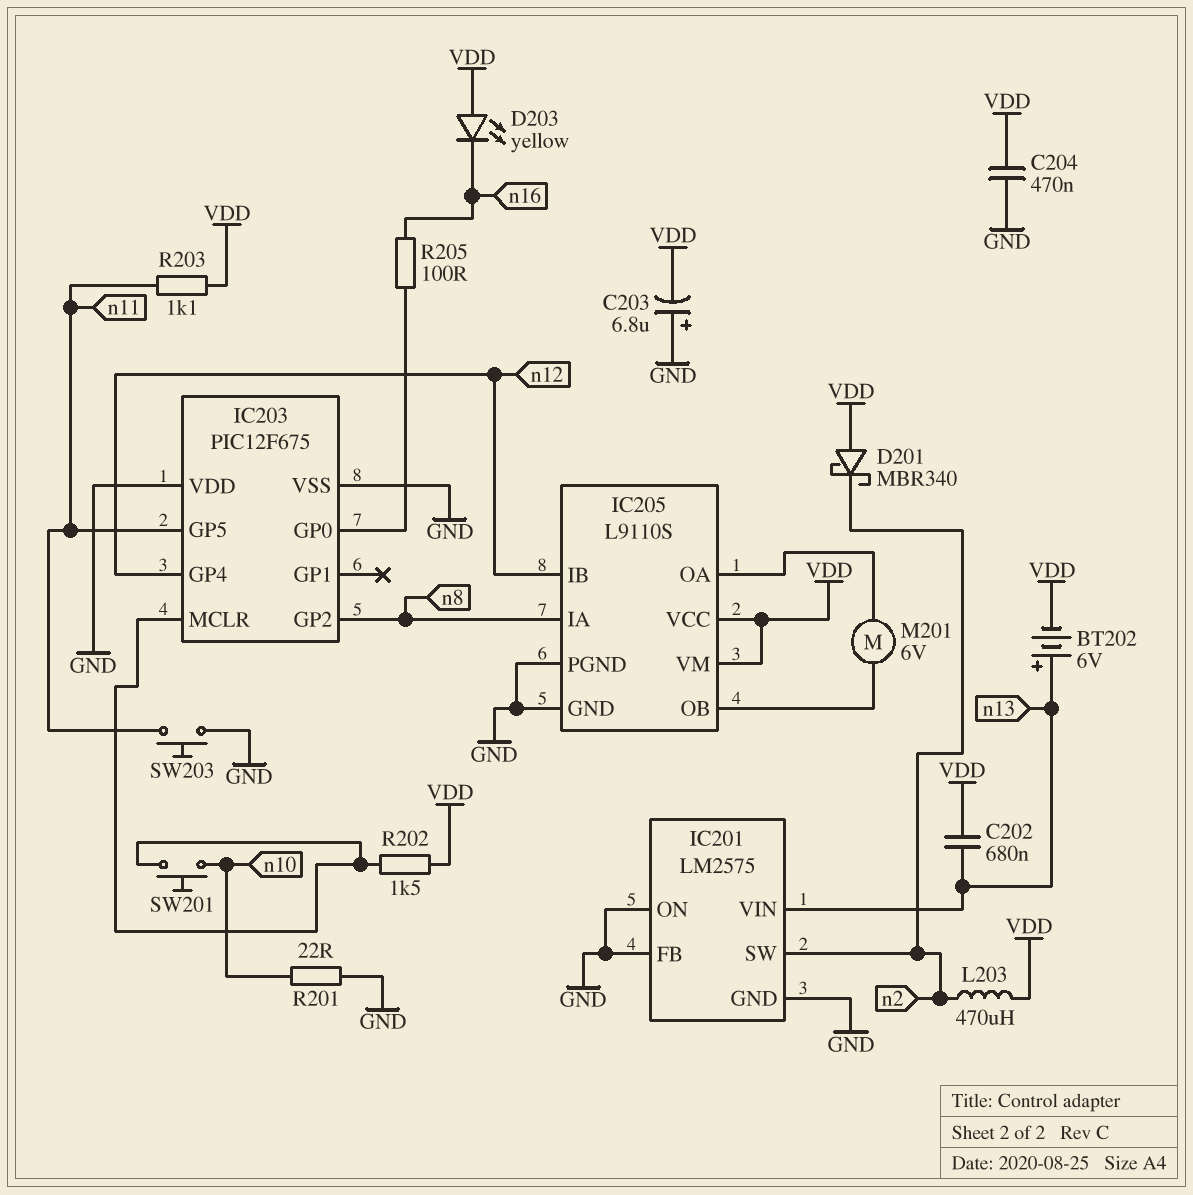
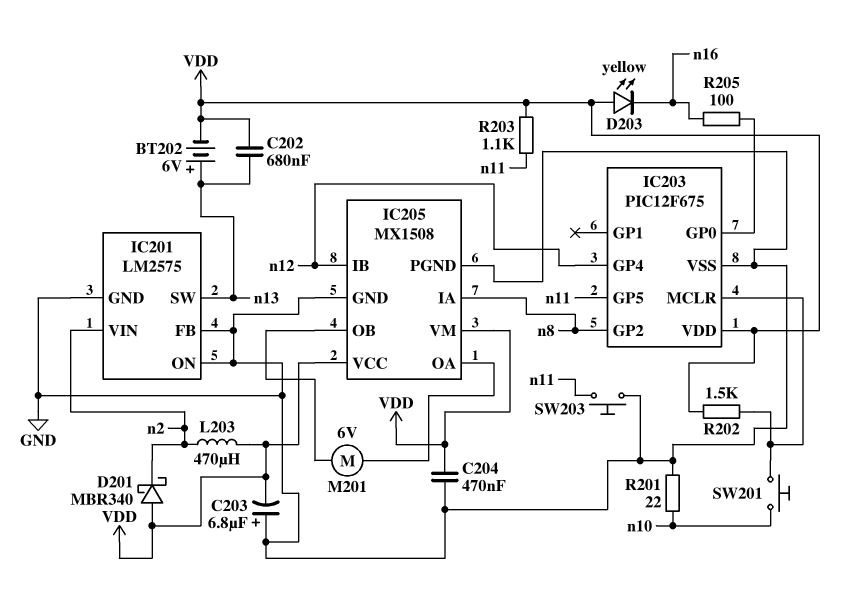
IC201 pin SW: n2 -> n13
IC201 pin VIN: n13 -> n2
IC203 pin VDD: GND -> VDD
IC205: L9110S -> MX1508

